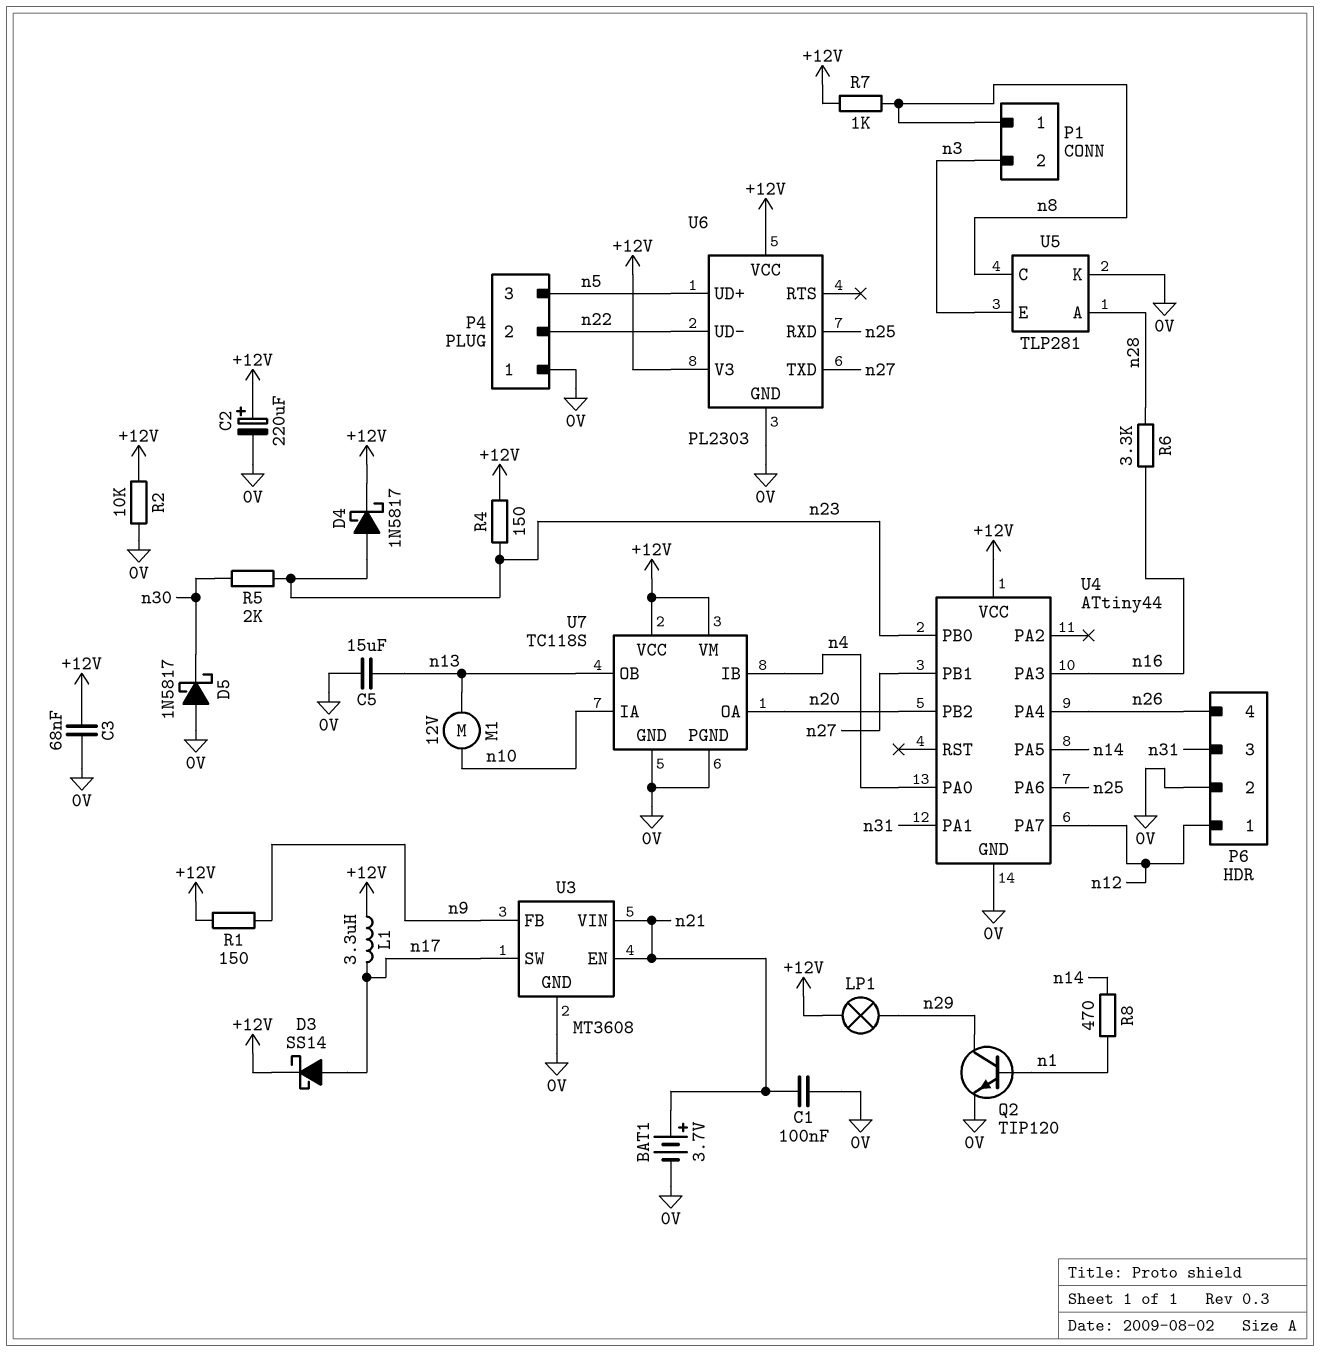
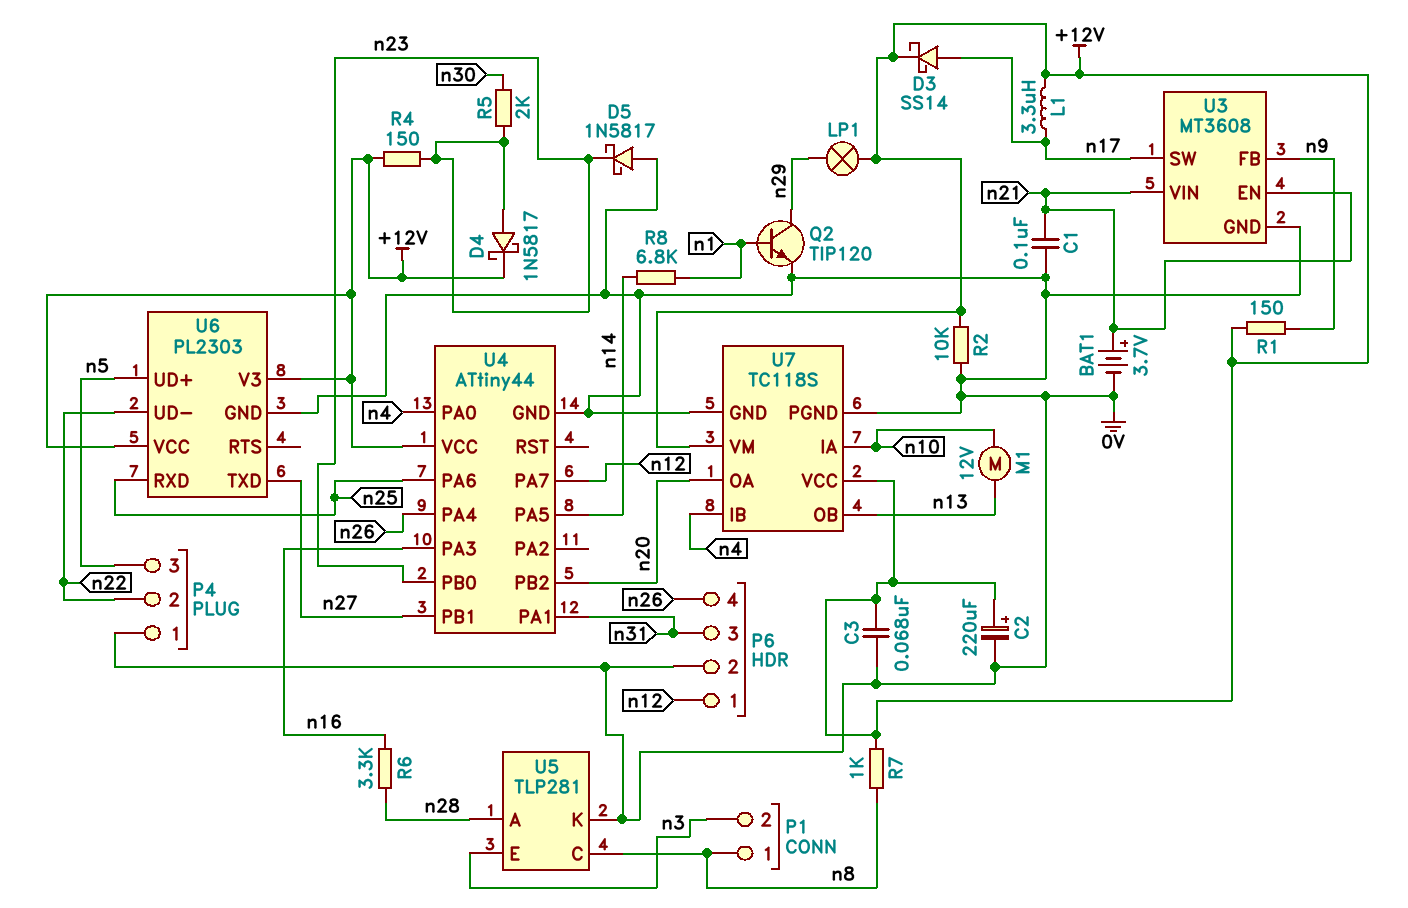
C5: 15uF (0V, n13) -> none
D5: schottky 1N5817 (A 0V, K n30) -> schottky 1N5817 (A 0V, K n23)
R8: 470 (n1, n14) -> 6.8k (n1, n14)

